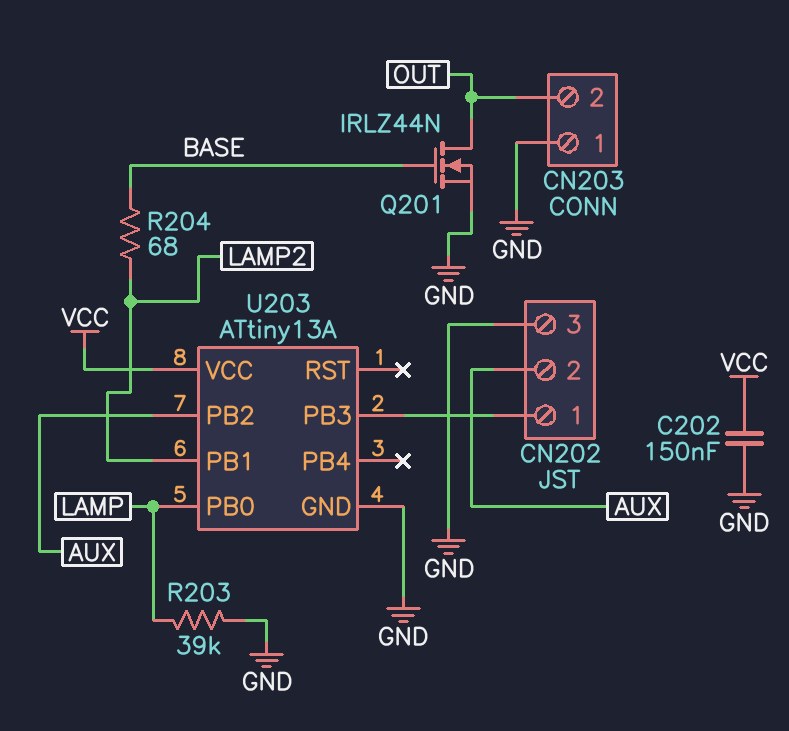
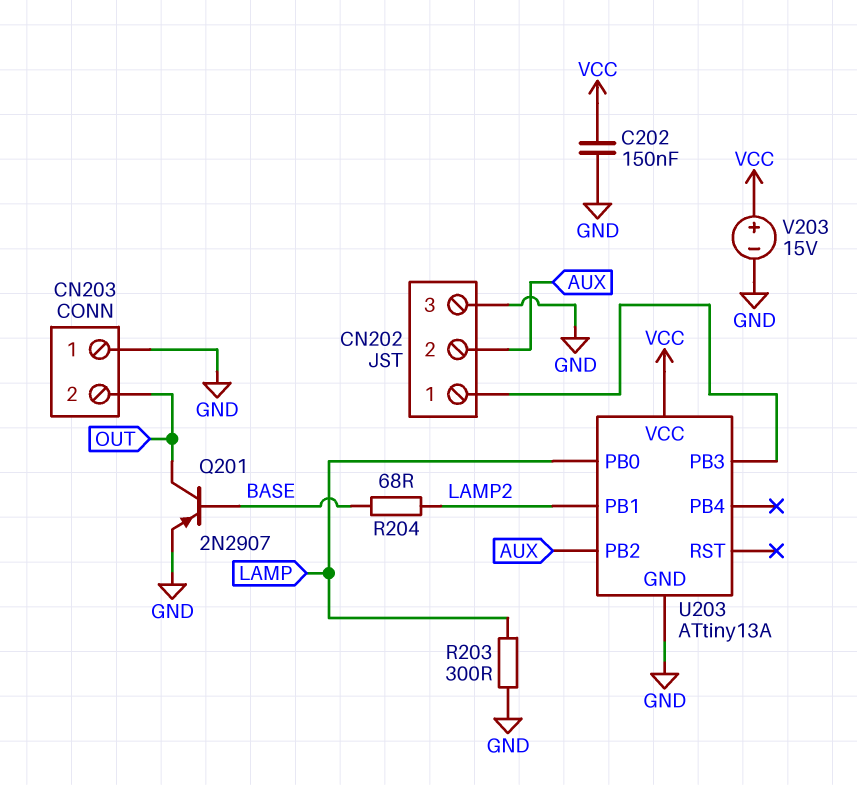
Q201: NMOS IRLZ44N (G BASE, D OUT, S GND) -> PNP 2N2907 (B BASE, C OUT, E GND)
R203: 39k (GND, LAMP) -> 300 (GND, LAMP)
V203: none -> 15V (plus VCC, minus GND)

